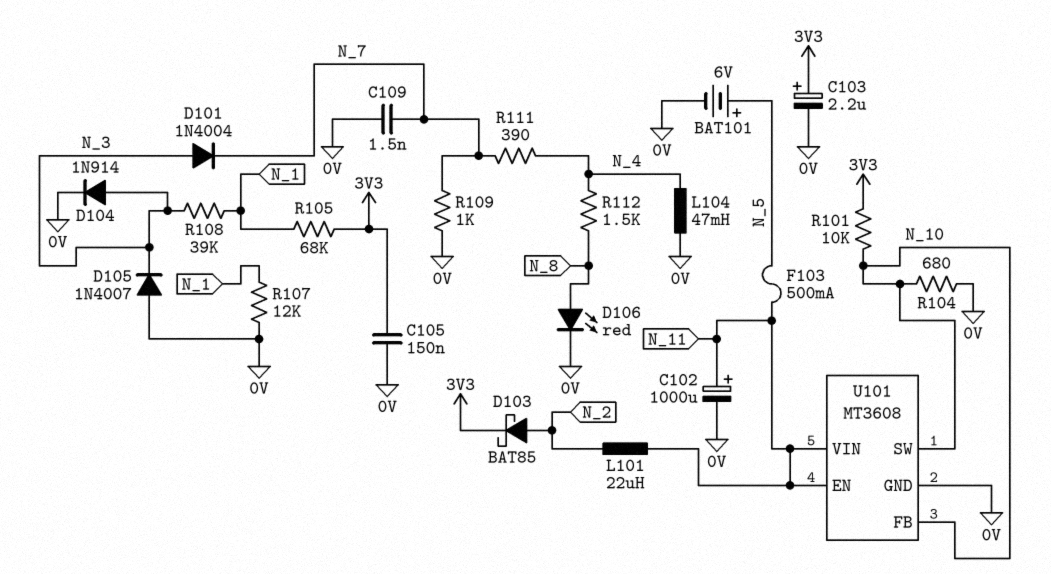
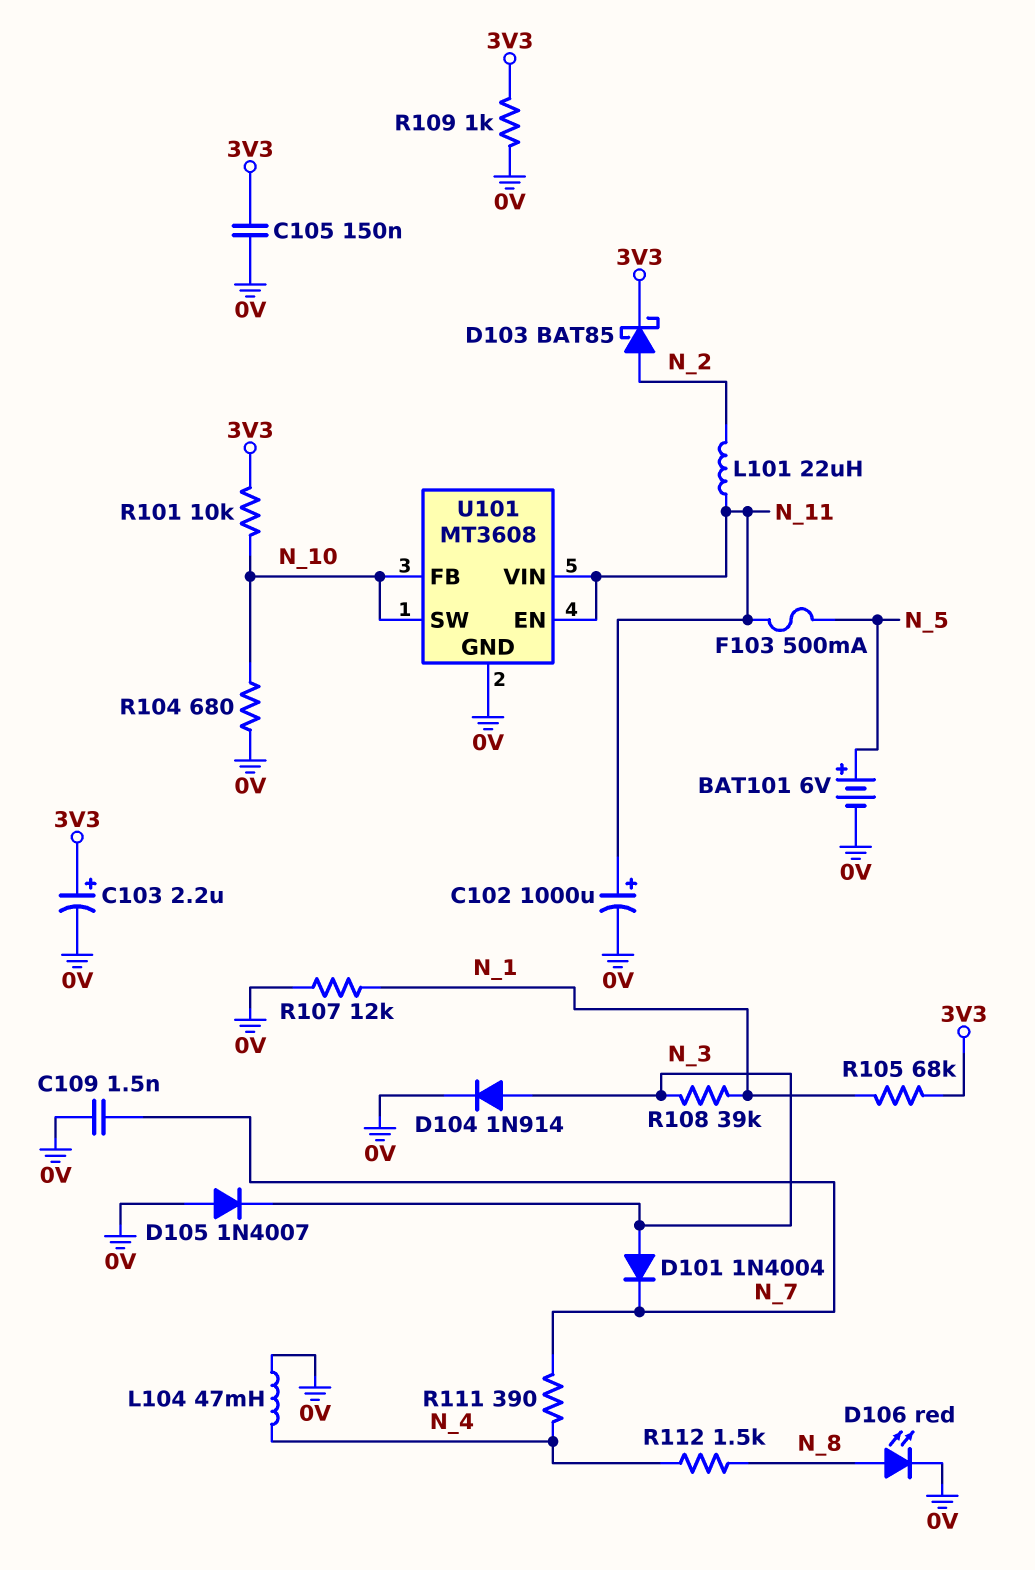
R109: 1k (0V, N_7) -> 1k (0V, 3V3)

